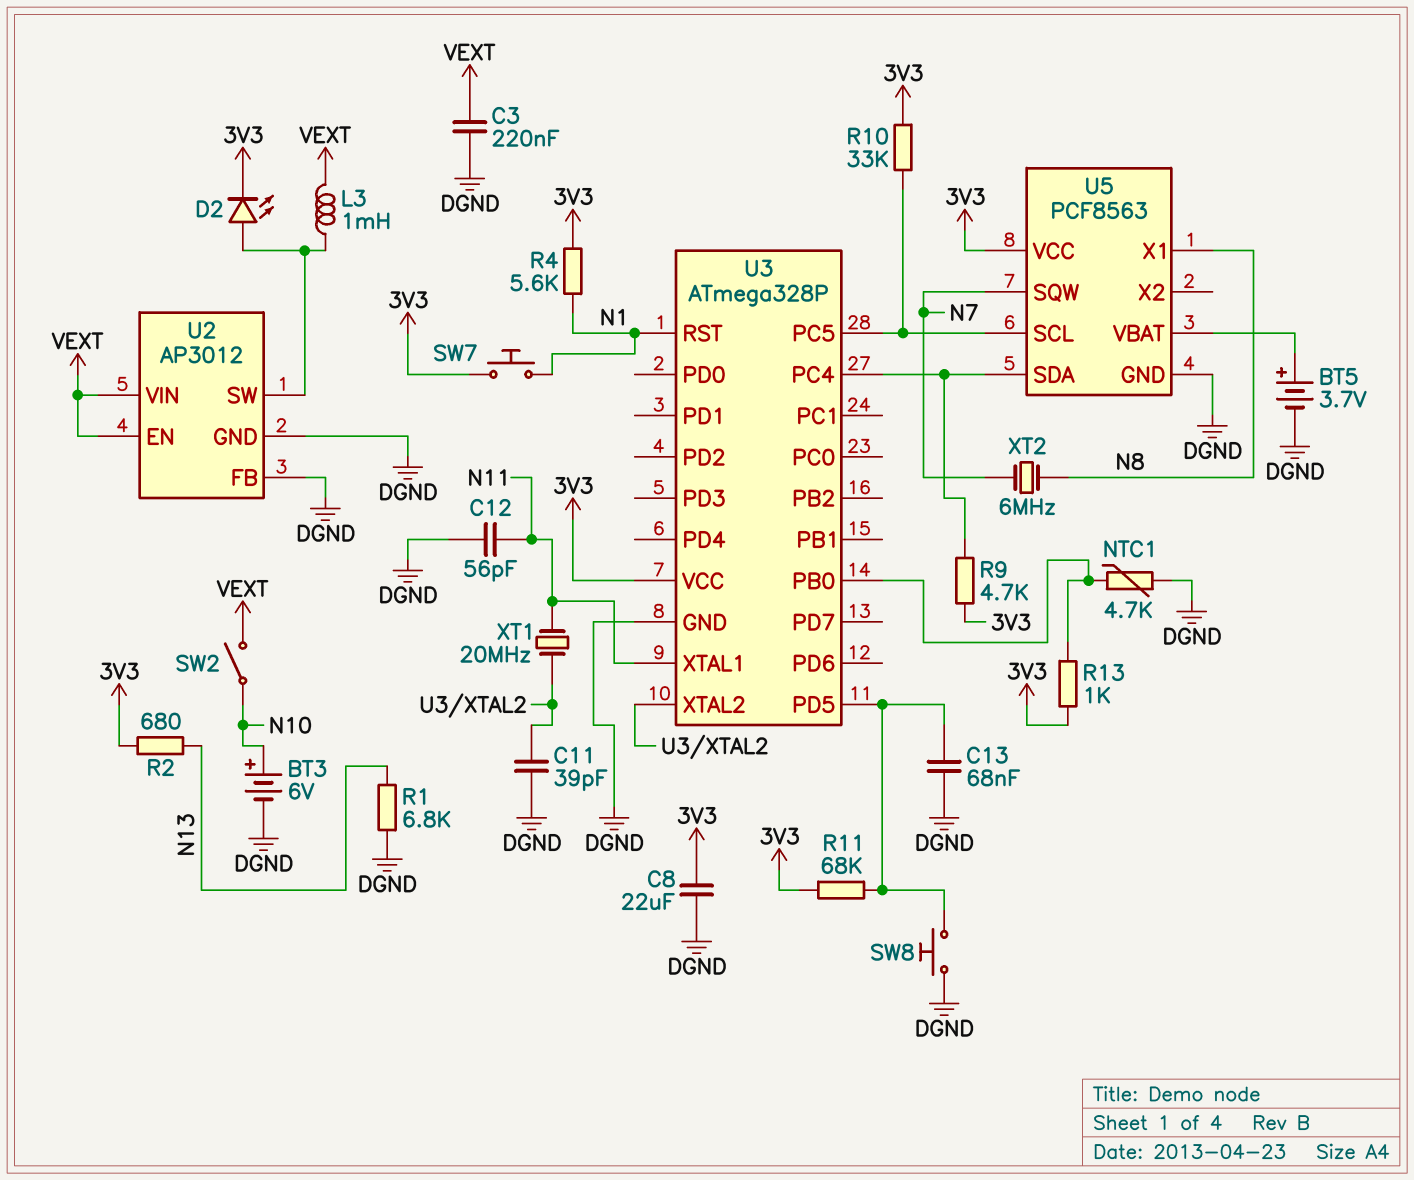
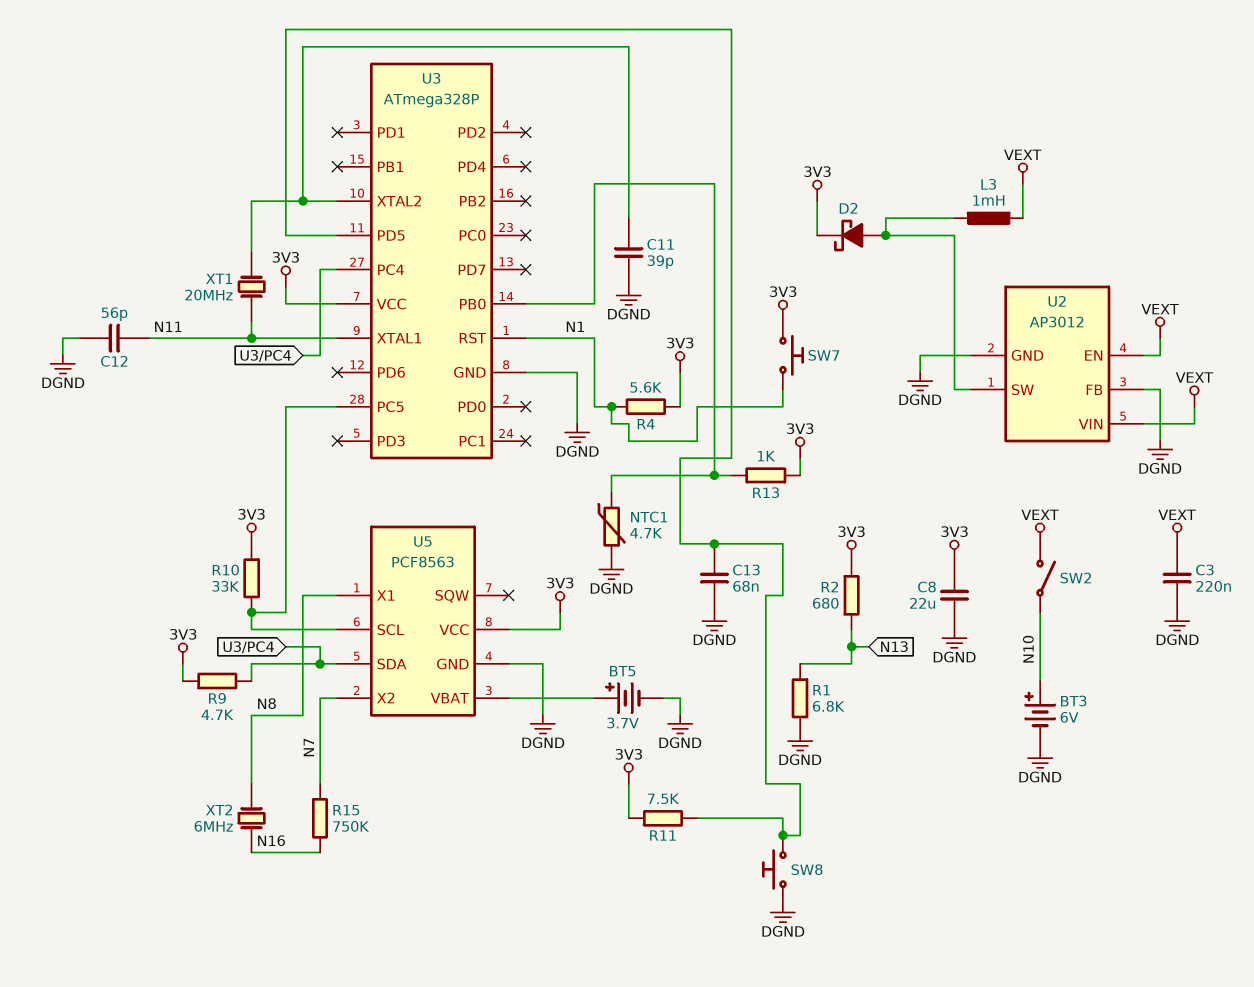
D2: LED (A U2/SW, K 3V3) -> schottky (A U2/SW, K 3V3)
R11: 68k (3V3, U3/PD5) -> 7.5k (3V3, U3/PD5)
R15: none -> 750k (N7, N16)
U5 pin SQW: N7 -> none
U5 pin X2: none -> N7
XT2: 6MHz (N7, N8) -> 6MHz (N8, N16)

